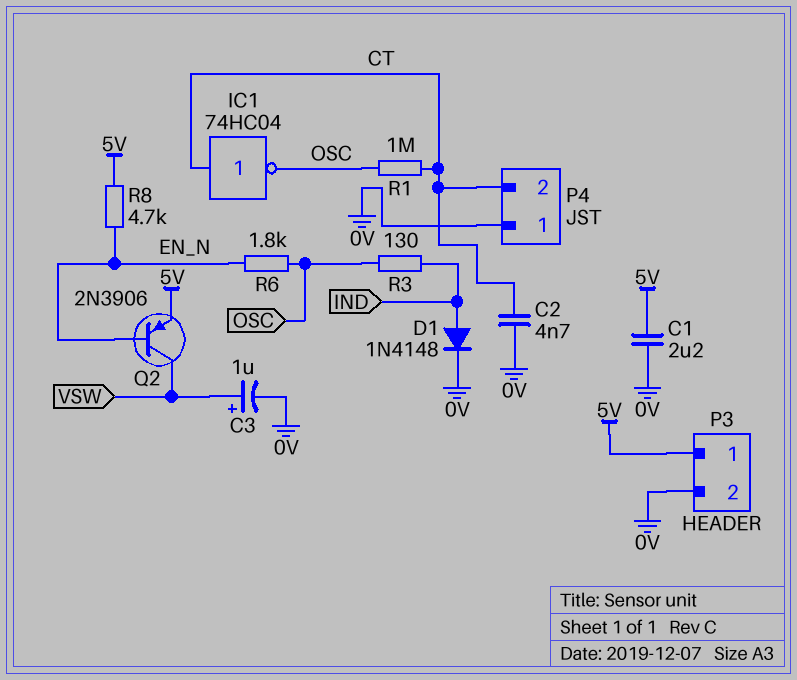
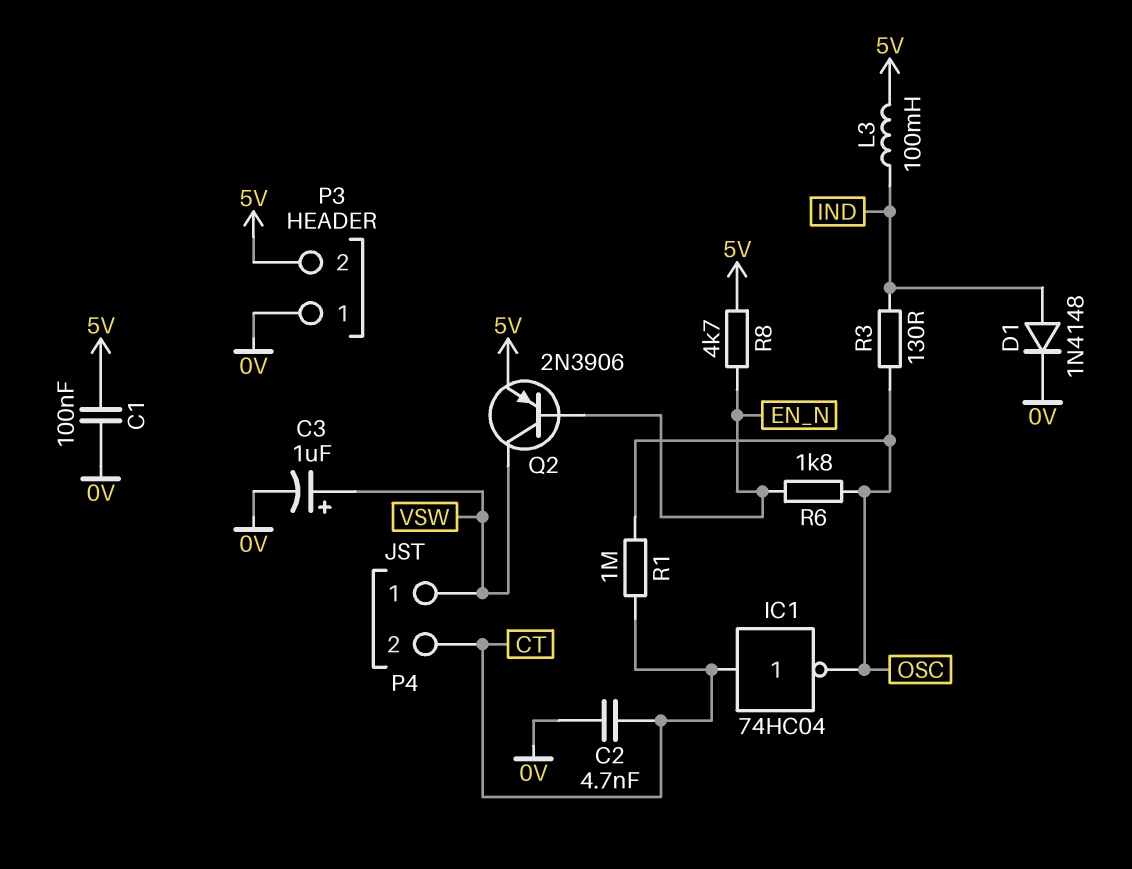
C1: 2.2uF (0V, 5V) -> 100nF (0V, 5V)
L3: none -> 100mH (5V, IND)
P3 pin 1: 5V -> 0V
P3 pin 2: 0V -> 5V
P4 pin 1: 0V -> VSW

